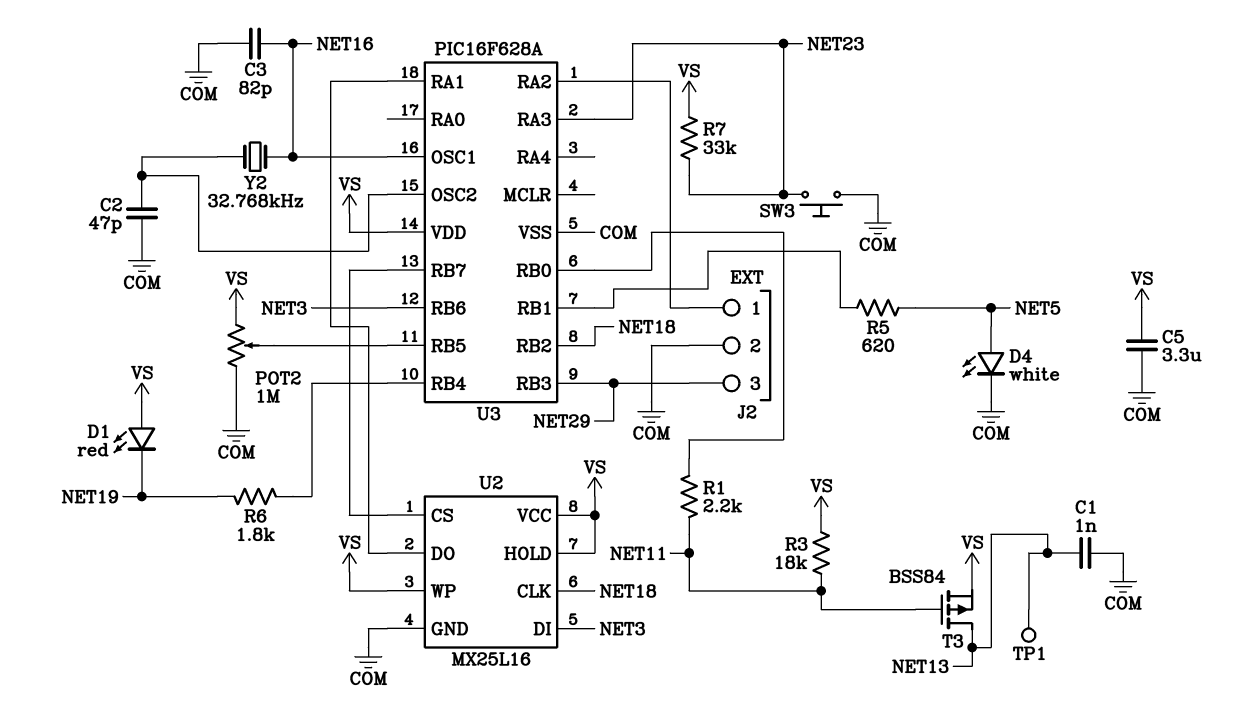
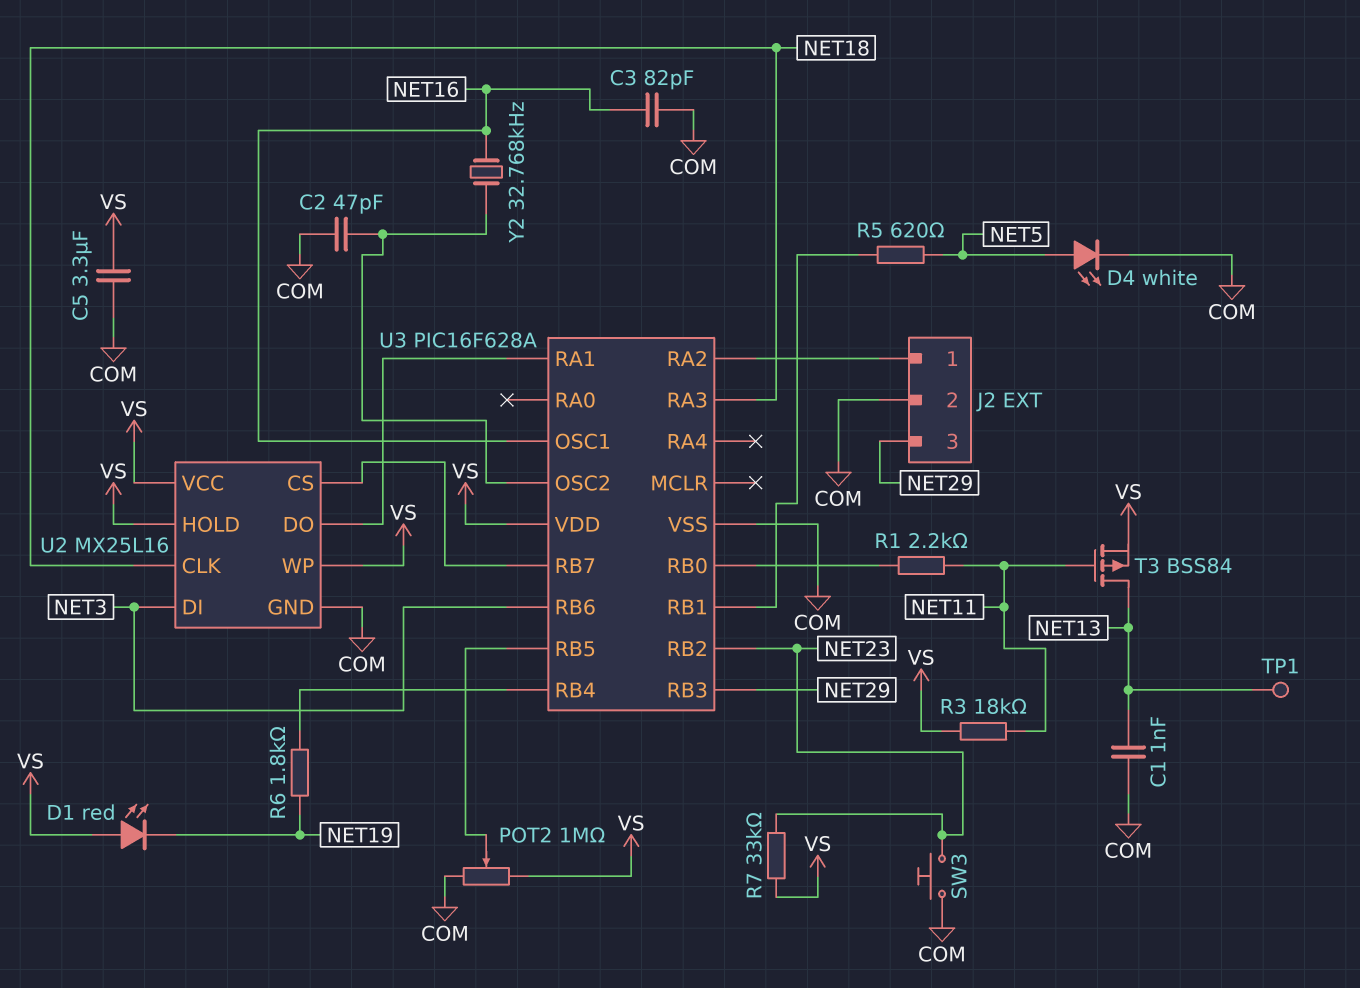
U3 pin RA3: NET23 -> NET18
U3 pin RB2: NET18 -> NET23

